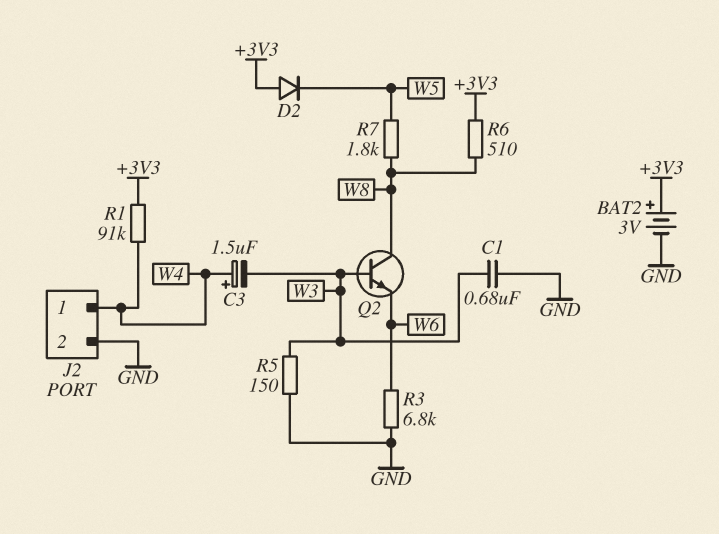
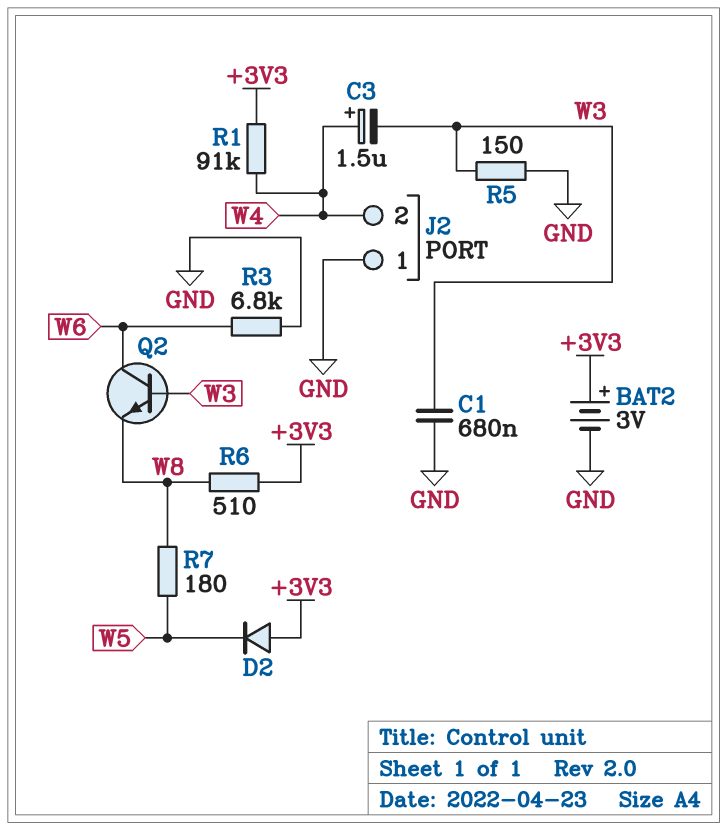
J2 pin 1: W4 -> GND
J2 pin 2: GND -> W4
Q2: NPN (B W3, C W8, E W6) -> NPN (B W3, C W6, E W8)
R7: 1.8k (W5, W8) -> 180 (W5, W8)

